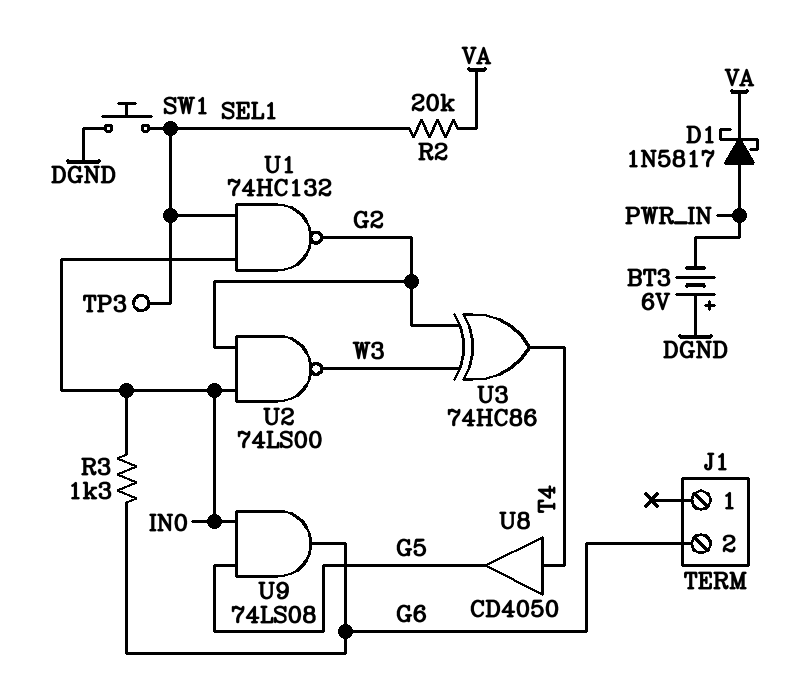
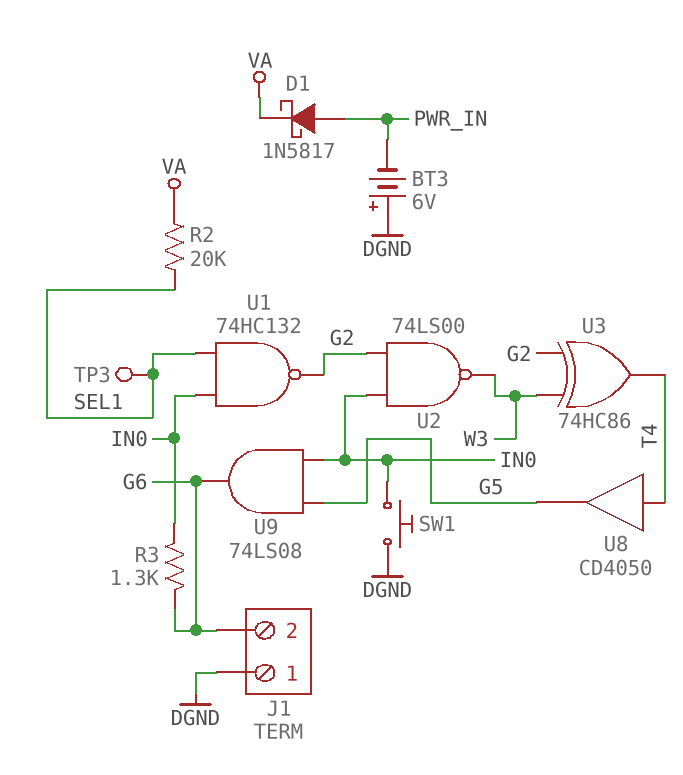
J1 pin 1: none -> DGND
SW1: button (DGND, SEL1) -> button (DGND, IN0)

